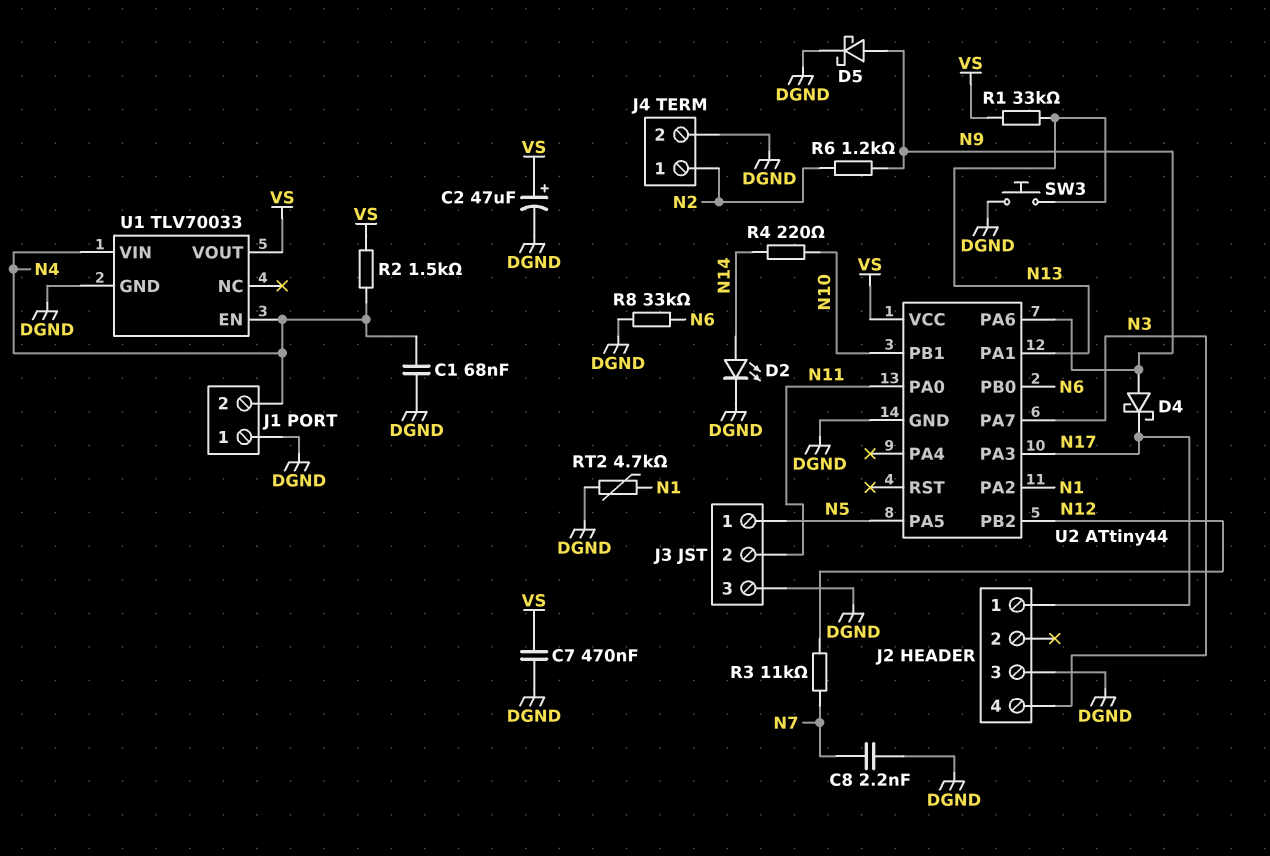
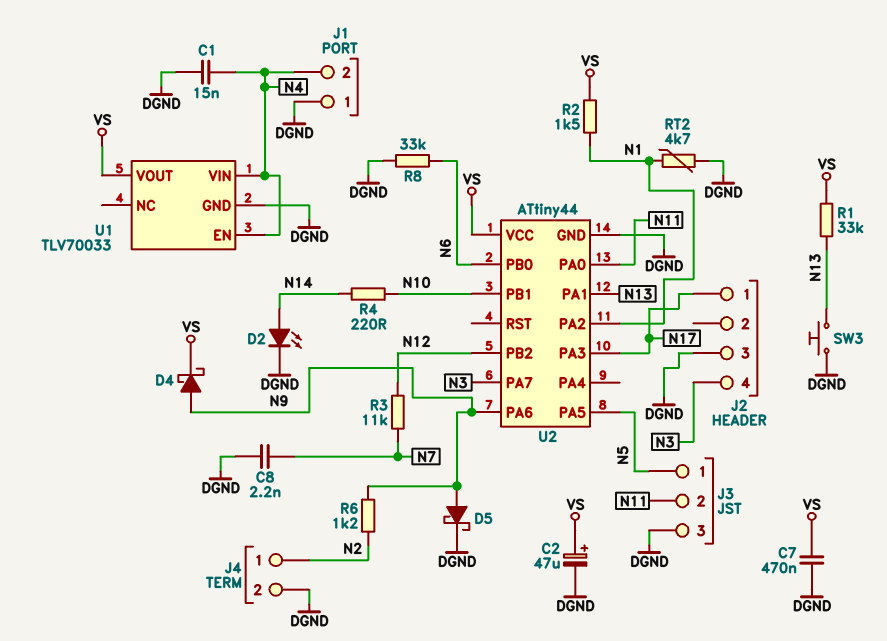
C1: 68nF (DGND, N4) -> 15nF (DGND, N4)
D4: schottky (A N9, K N17) -> schottky (A N9, K VS)
R2: 1.5k (N4, VS) -> 1.5k (N1, VS)

